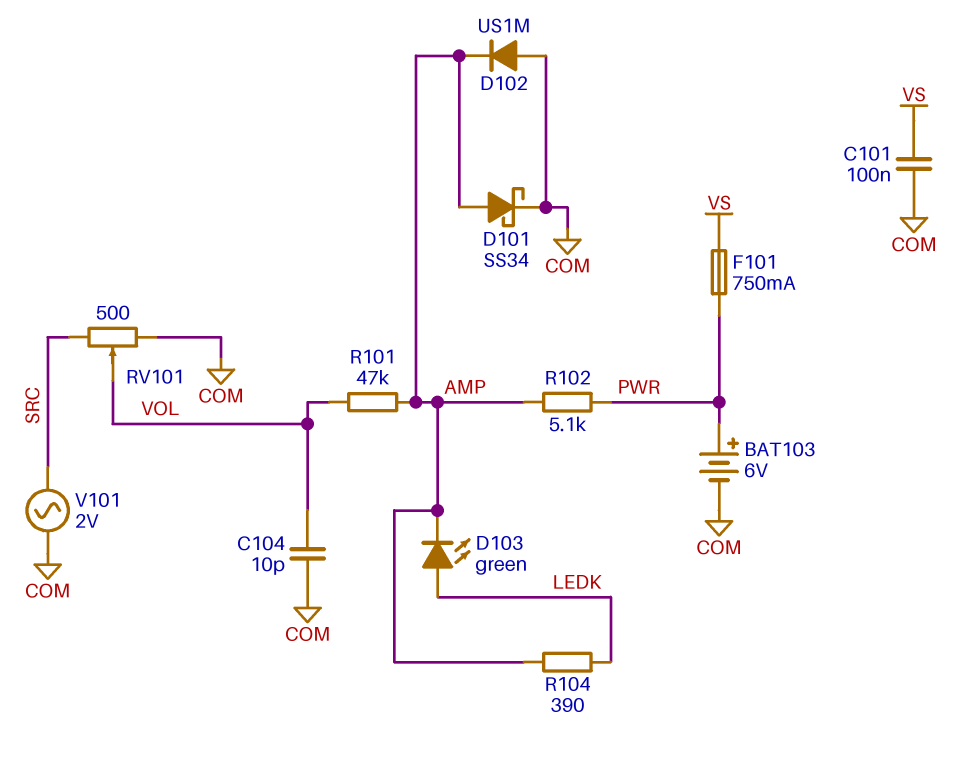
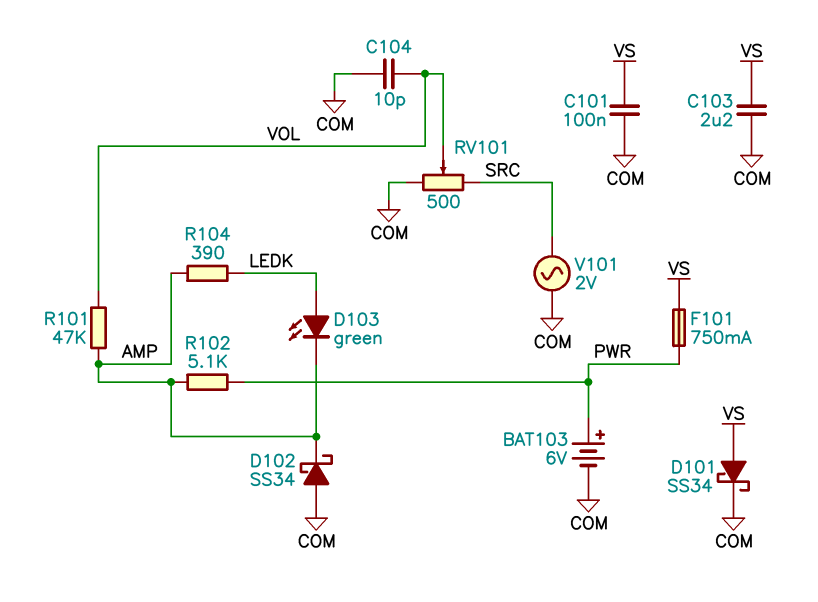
C103: none -> 2.2uF (COM, VS)
D101: schottky SS34 (A AMP, K COM) -> schottky SS34 (A VS, K COM)
D102: diode US1M (A COM, K AMP) -> schottky SS34 (A COM, K AMP)

